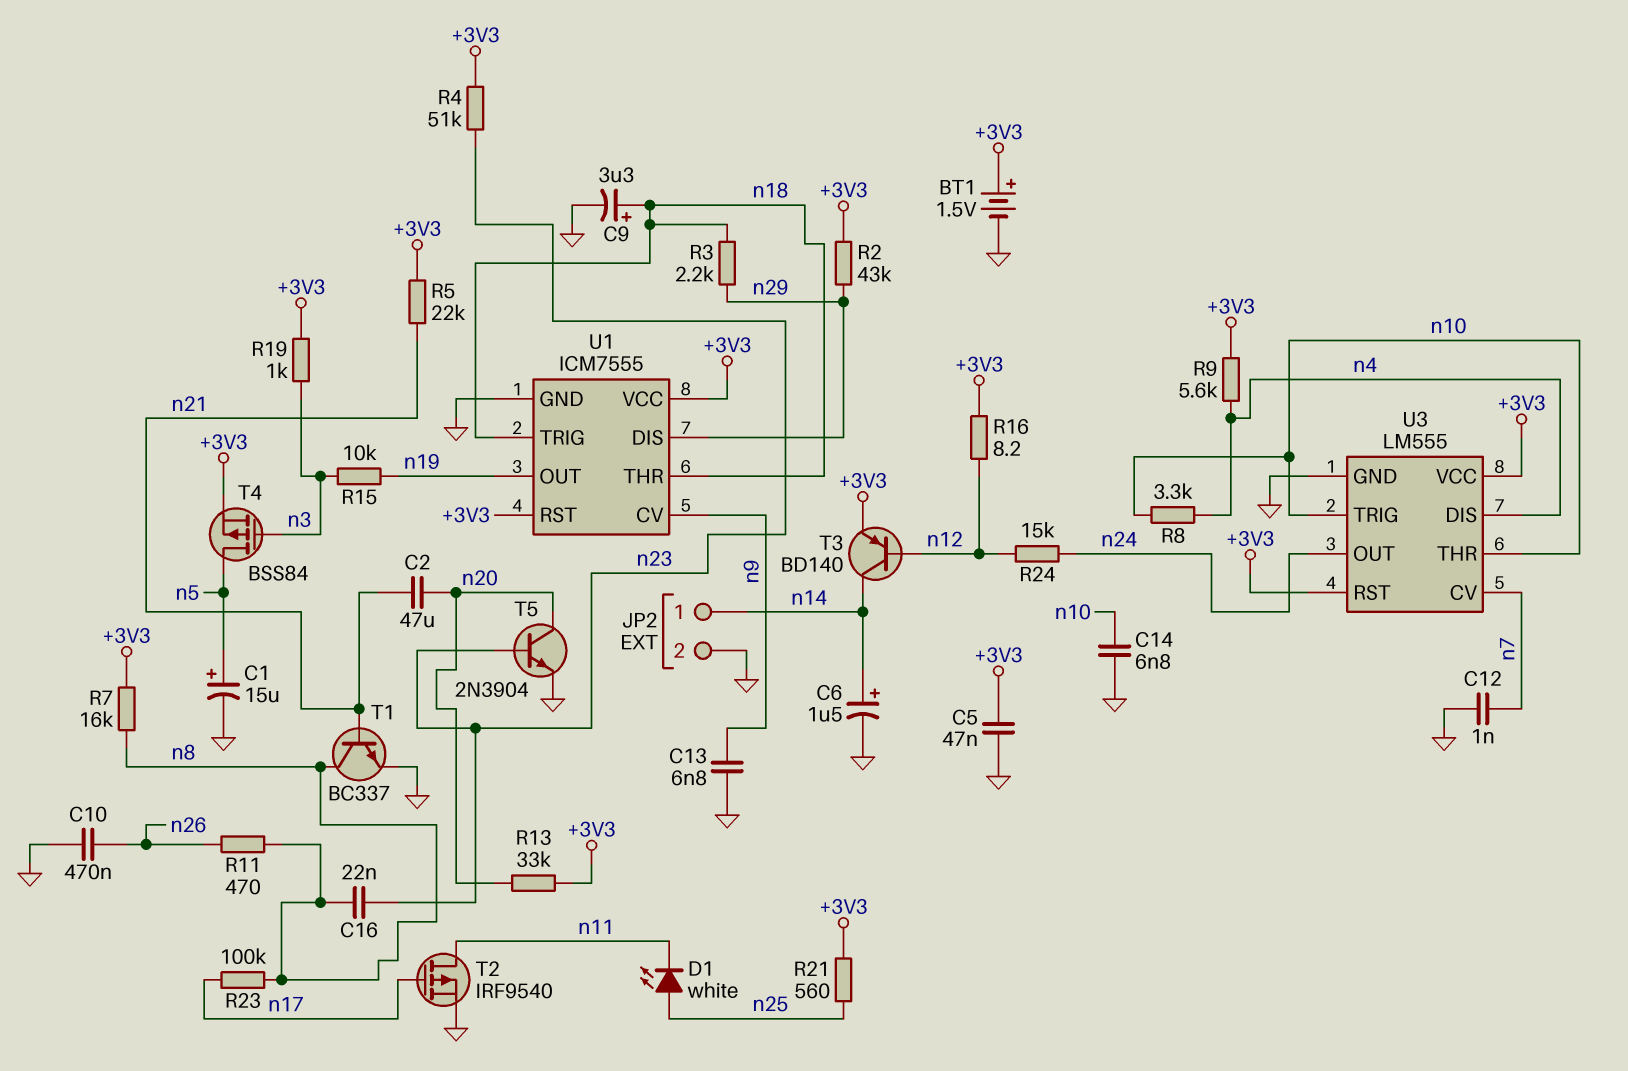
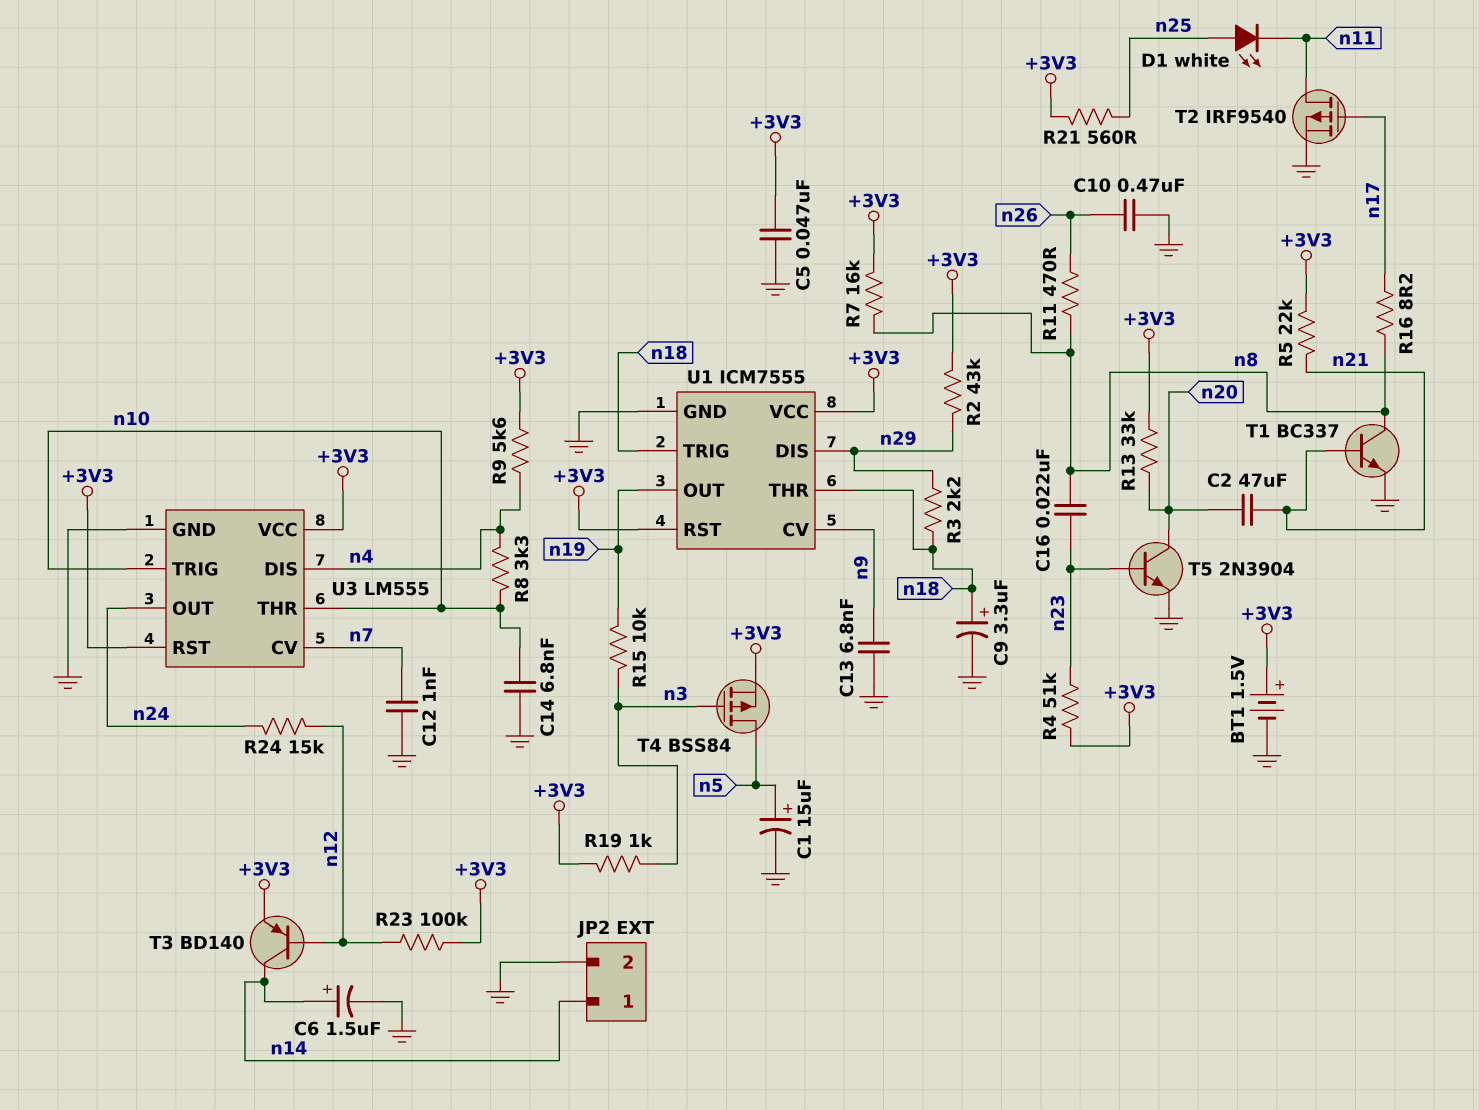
R16: 8.2 (+3V3, n12) -> 8.2 (n8, n17)
R23: 100k (n8, n17) -> 100k (+3V3, n12)

